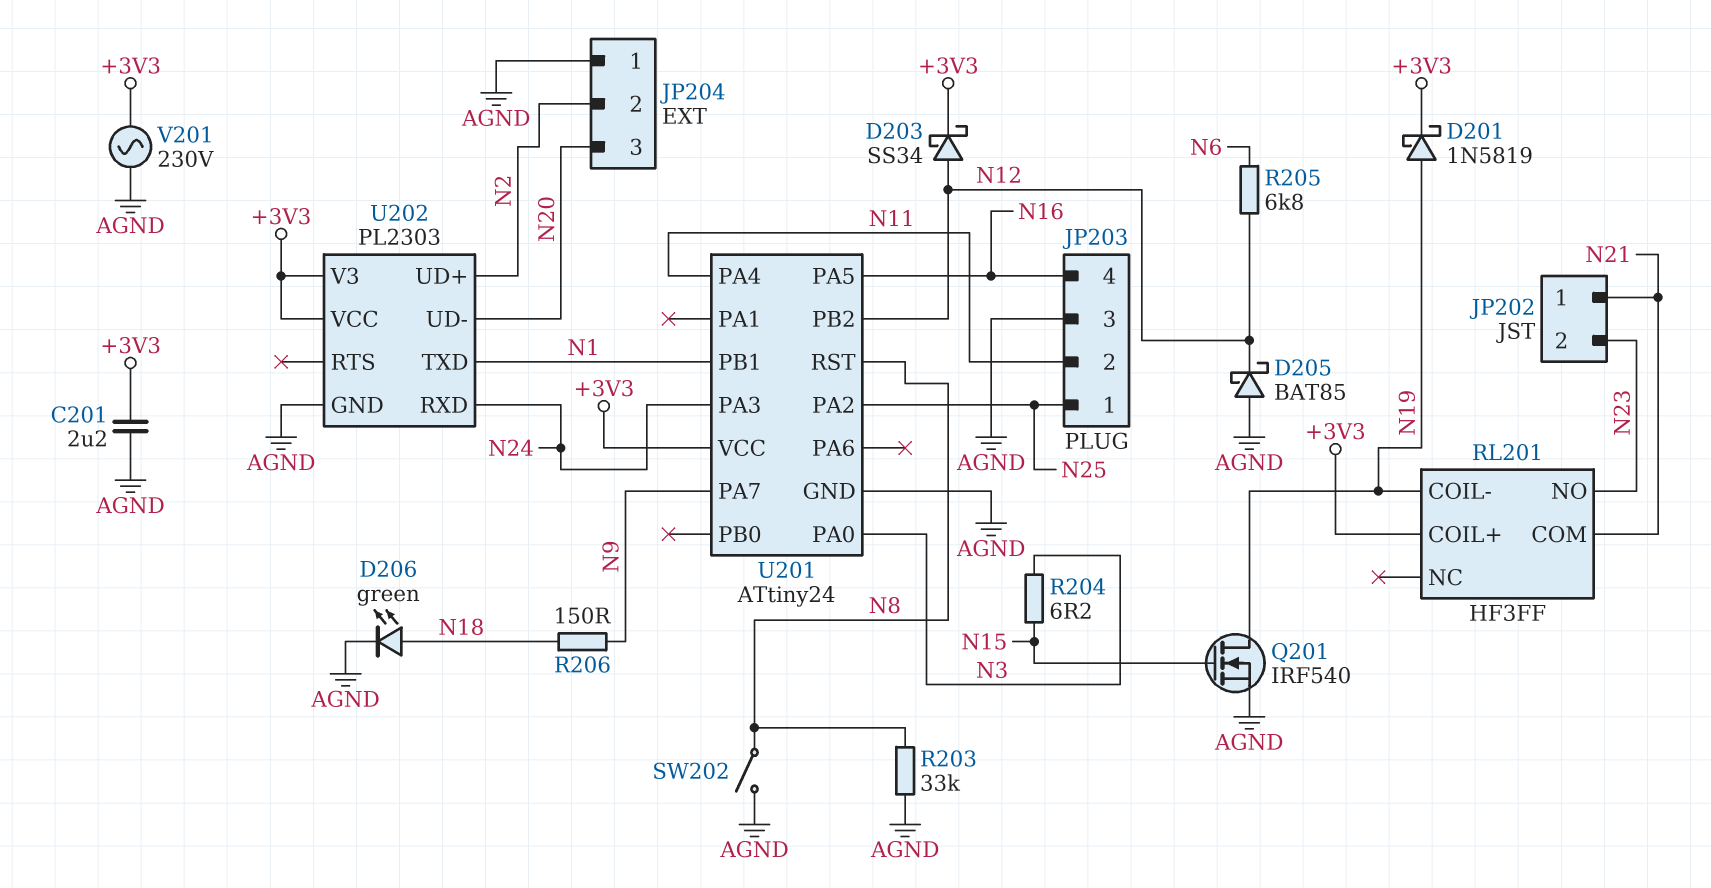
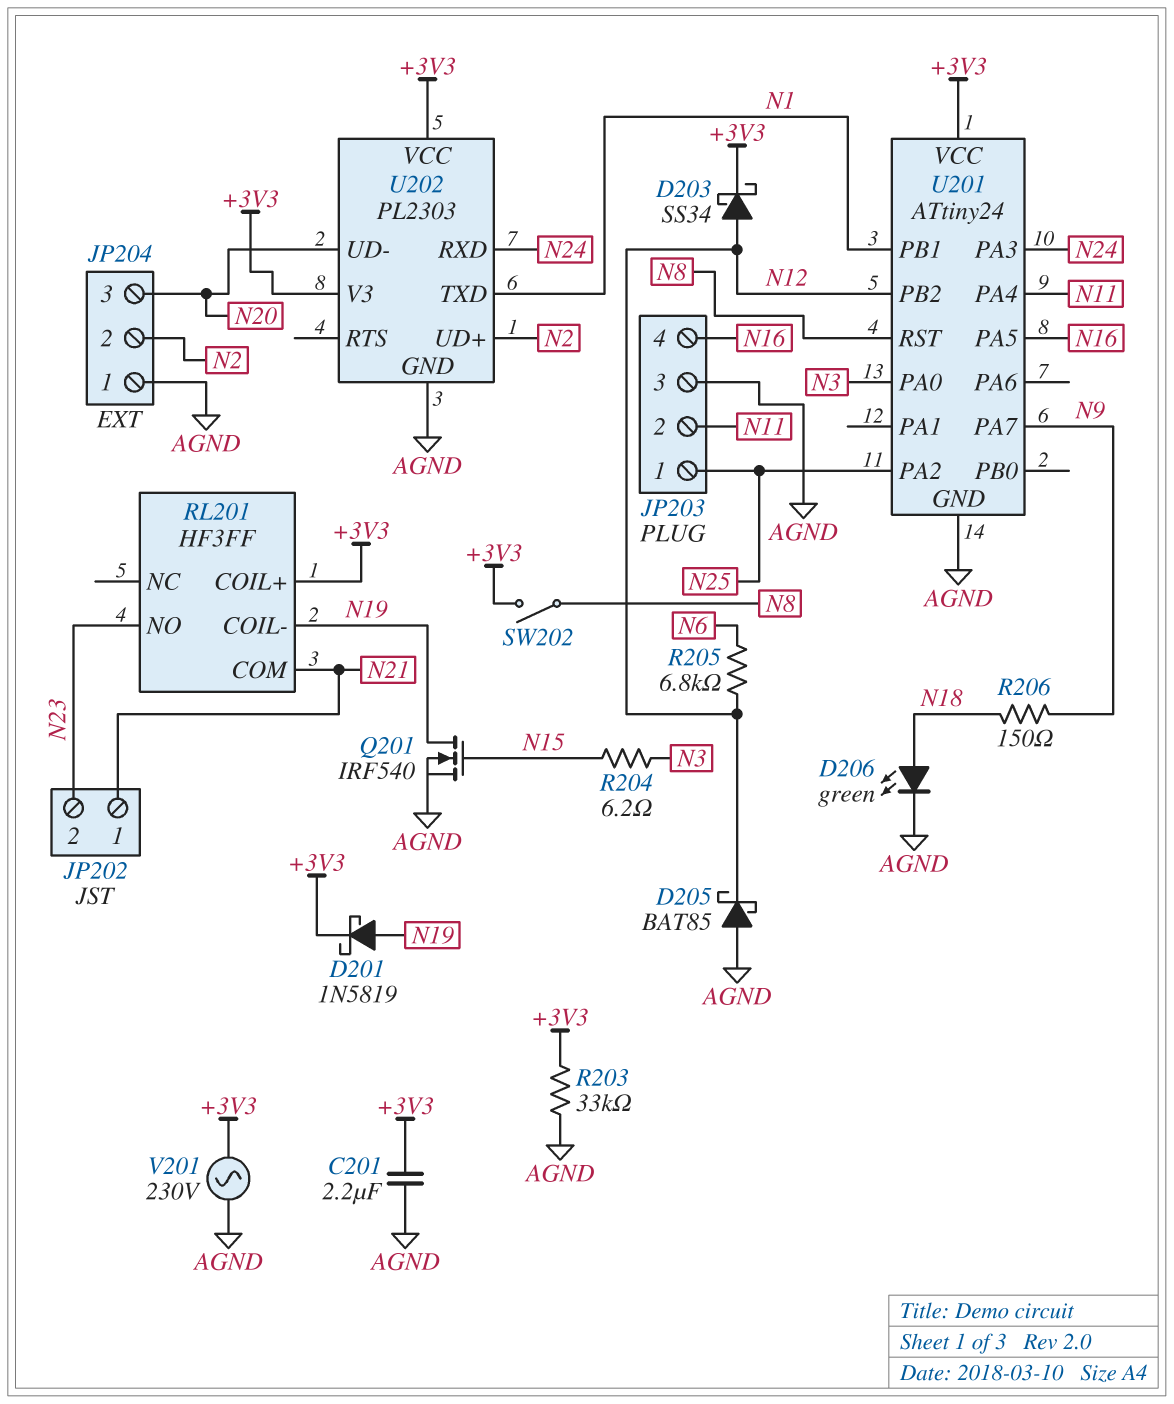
R203: 33k (AGND, N8) -> 33k (+3V3, AGND)
SW202: switch (AGND, N8) -> switch (+3V3, N8)

